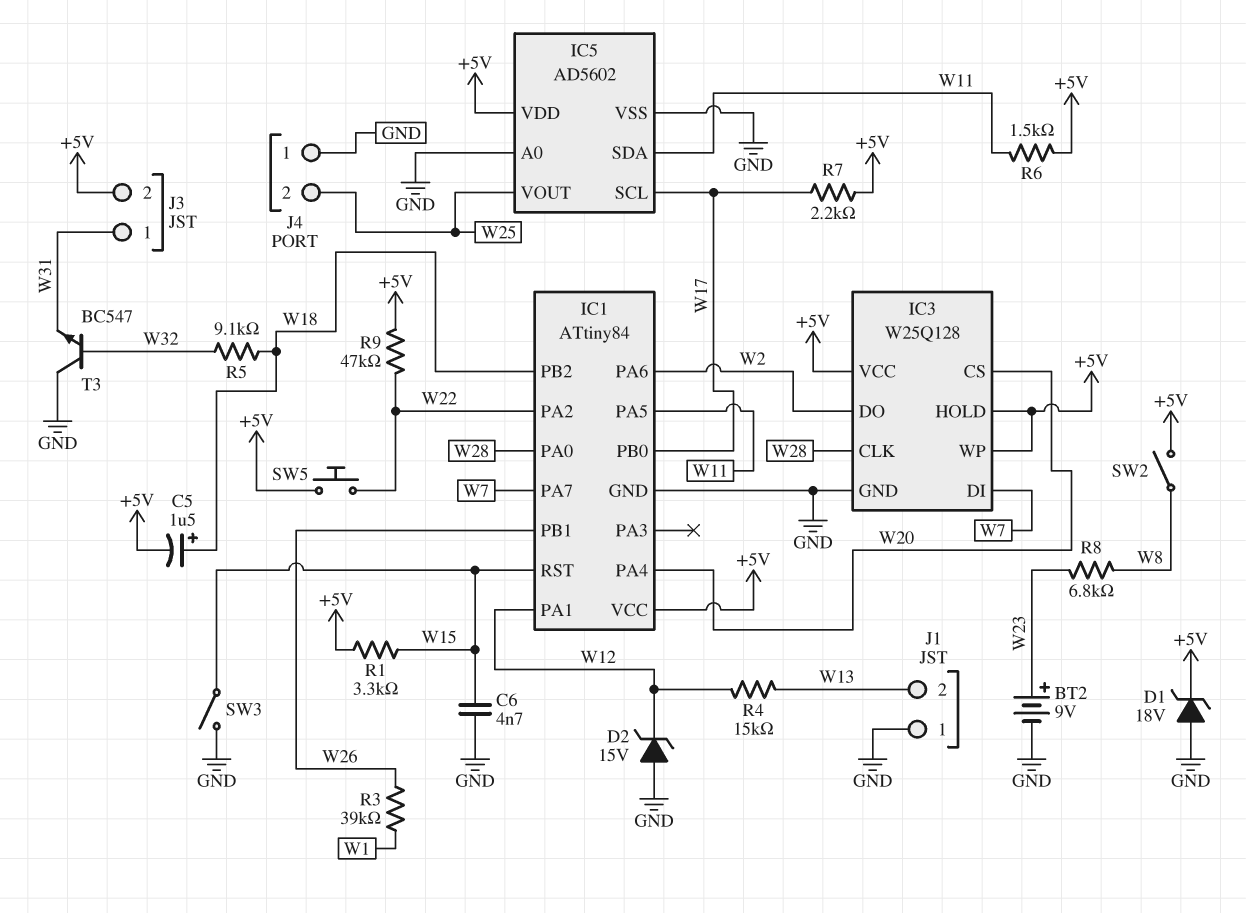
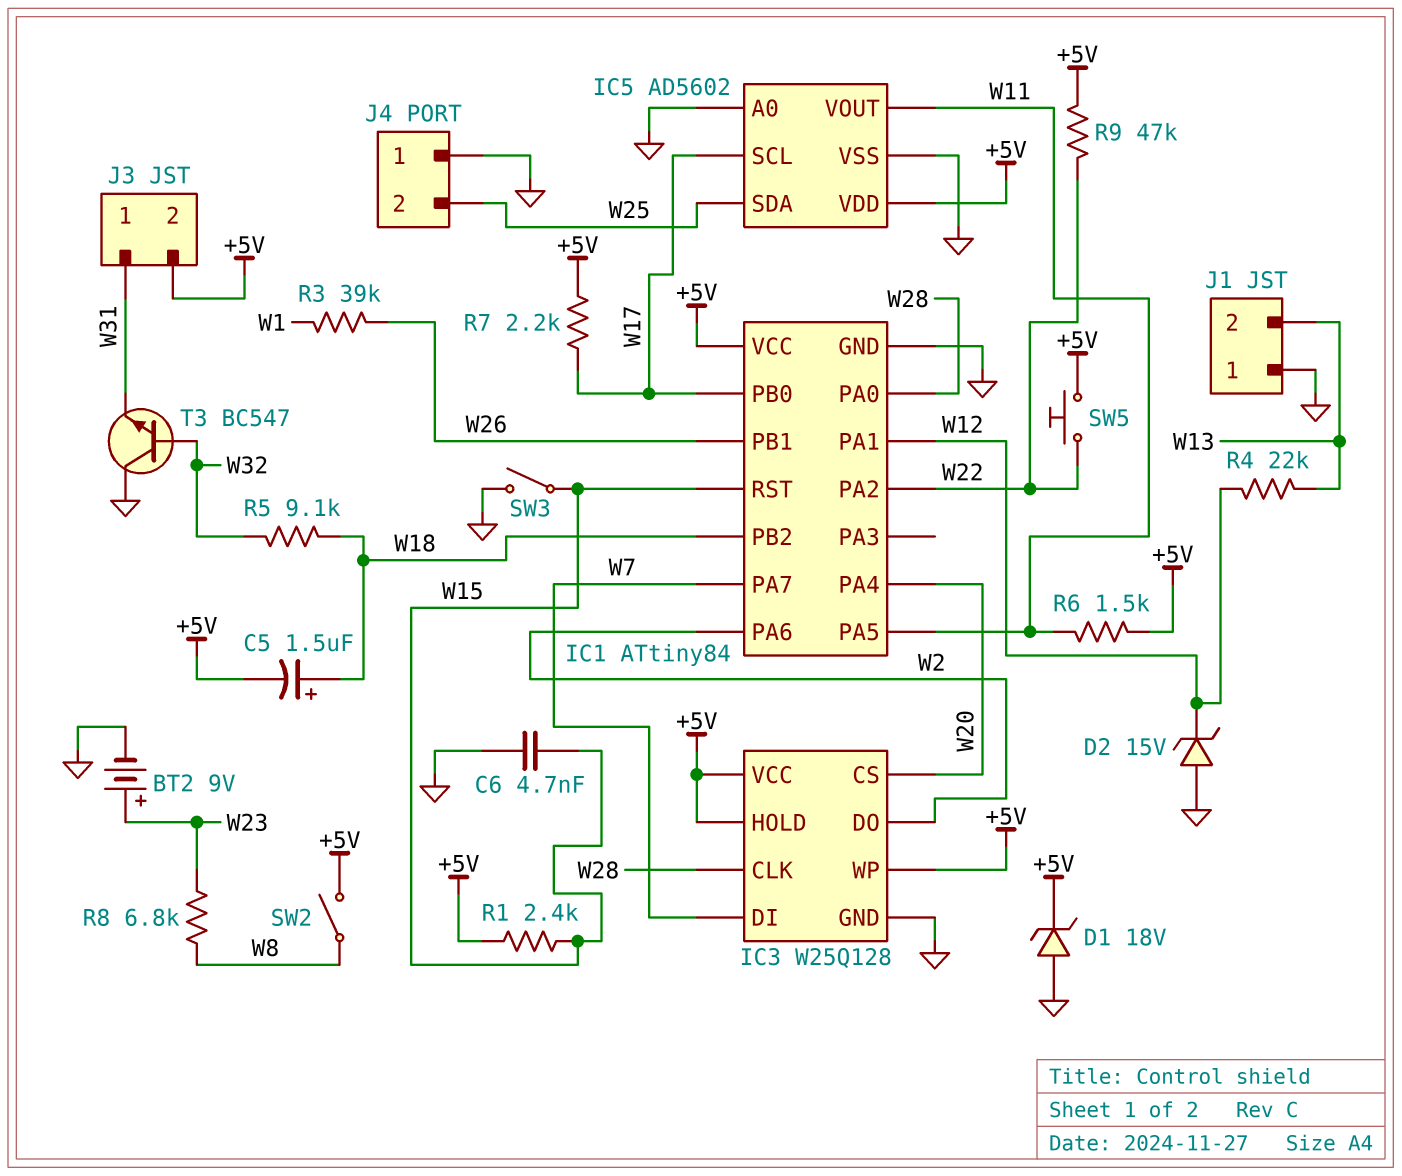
IC5 pin SDA: W11 -> W25
IC5 pin VOUT: W25 -> W11
R1: 3.3k (+5V, W15) -> 2.4k (+5V, W15)
R4: 15k (W12, W13) -> 22k (W12, W13)

